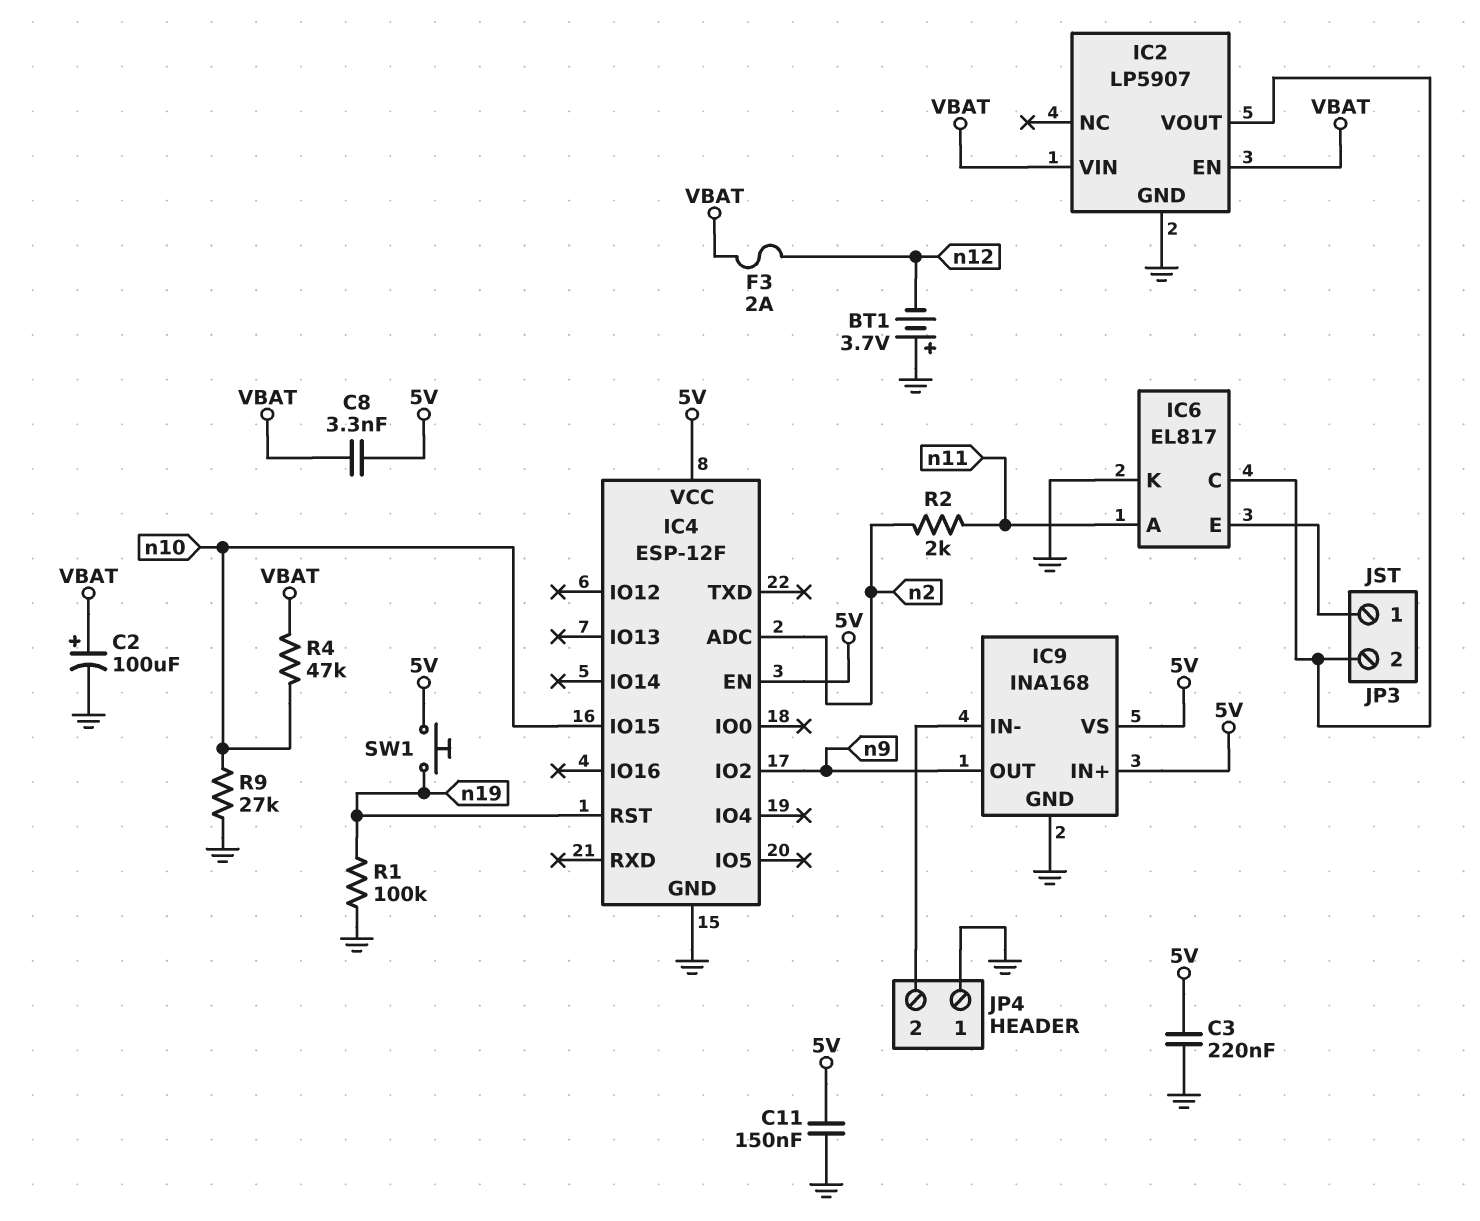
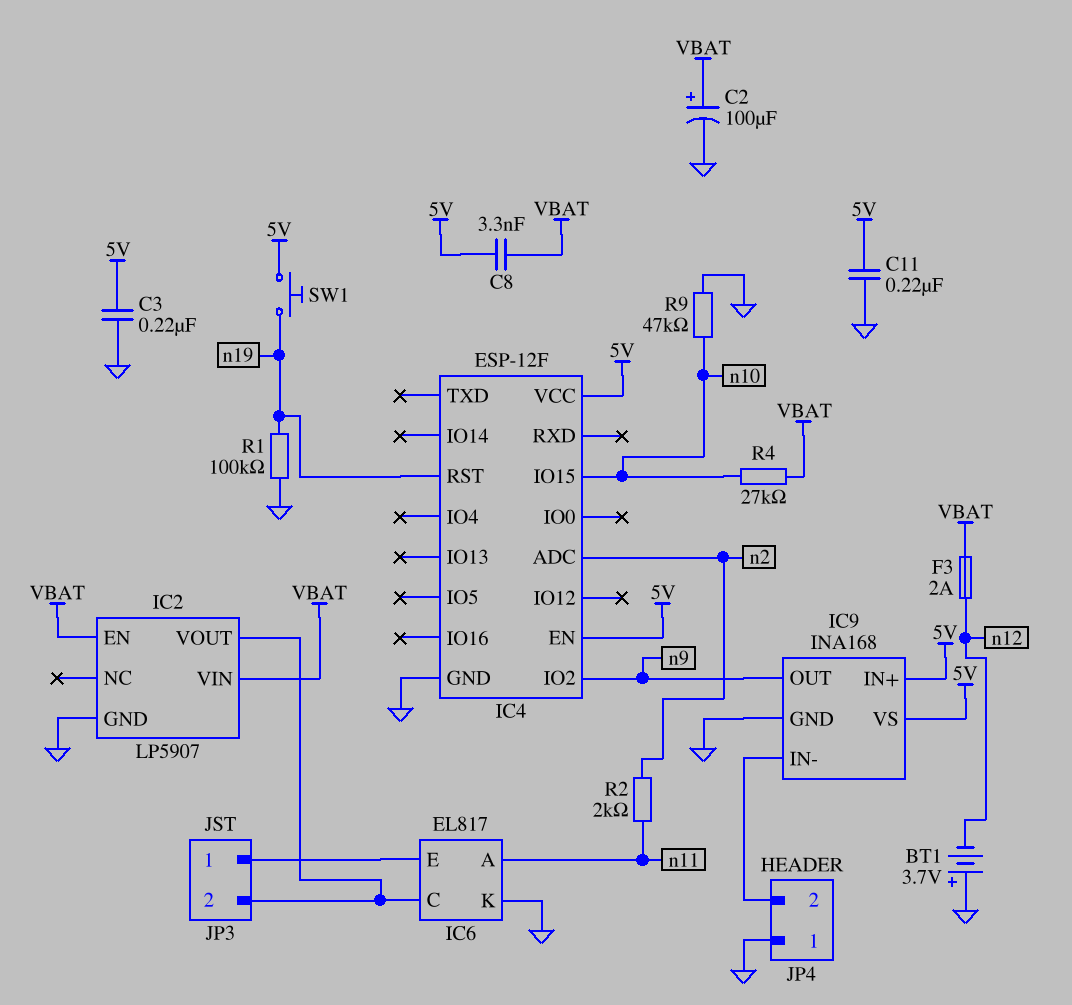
C11: 150nF (5V, GND) -> 220nF (5V, GND)
R4: 47k (VBAT, n10) -> 27k (VBAT, n10)
R9: 27k (GND, n10) -> 47k (GND, n10)

